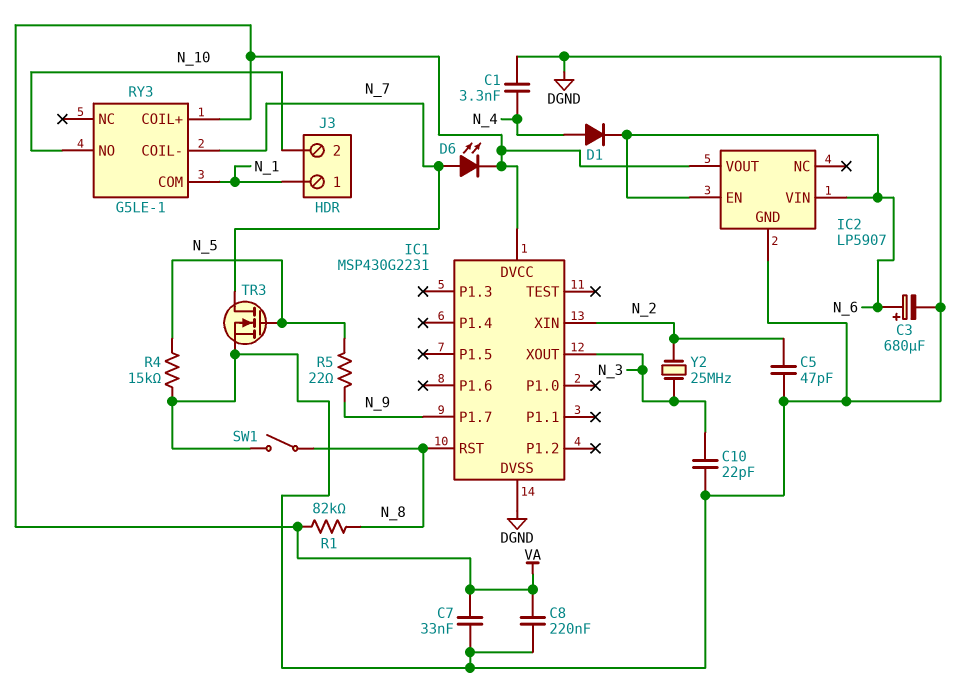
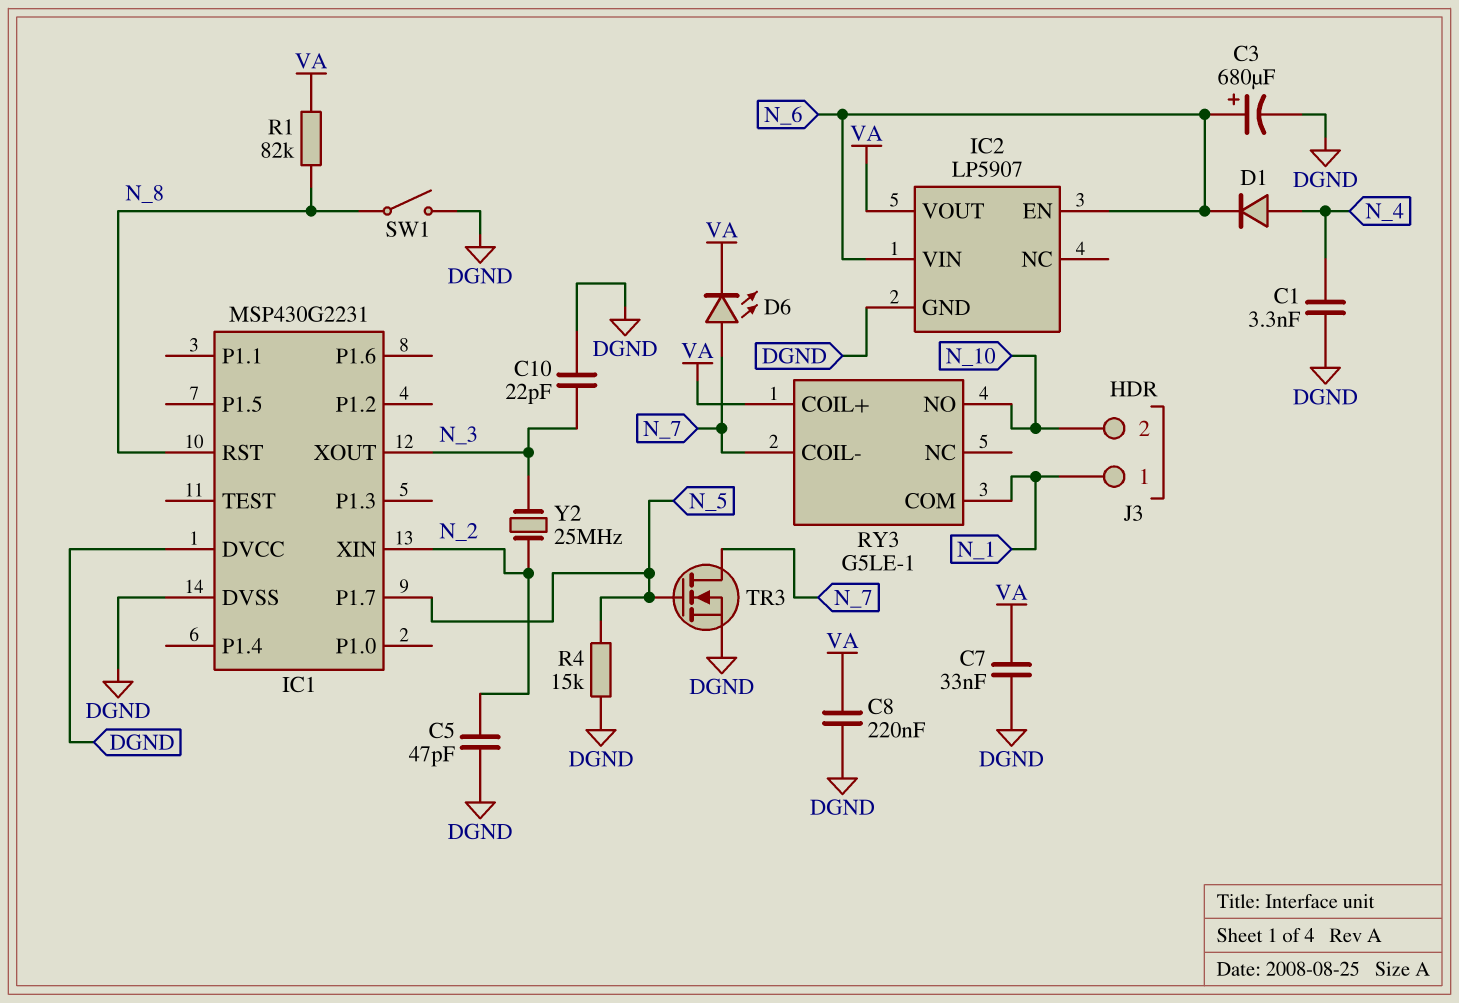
IC1 pin DVCC: VA -> DGND
IC1 pin P1.7: N_9 -> N_5
R5: 22 (N_5, N_9) -> none

